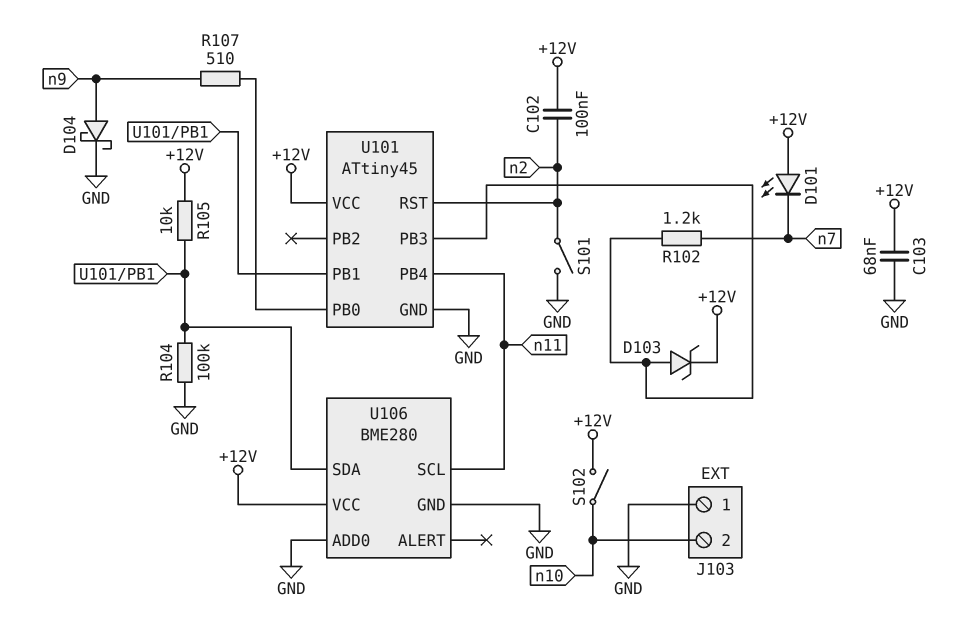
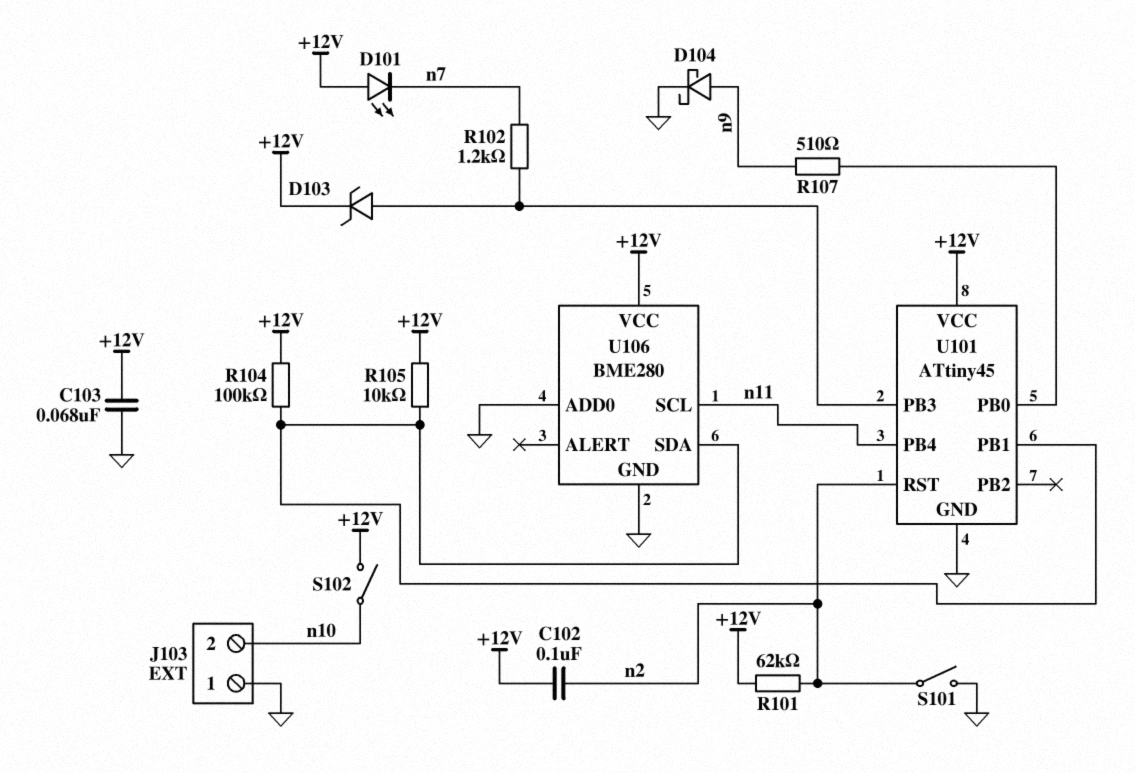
R101: none -> 62k (+12V, n2)
R104: 100k (GND, U101/PB1) -> 100k (+12V, U101/PB1)

